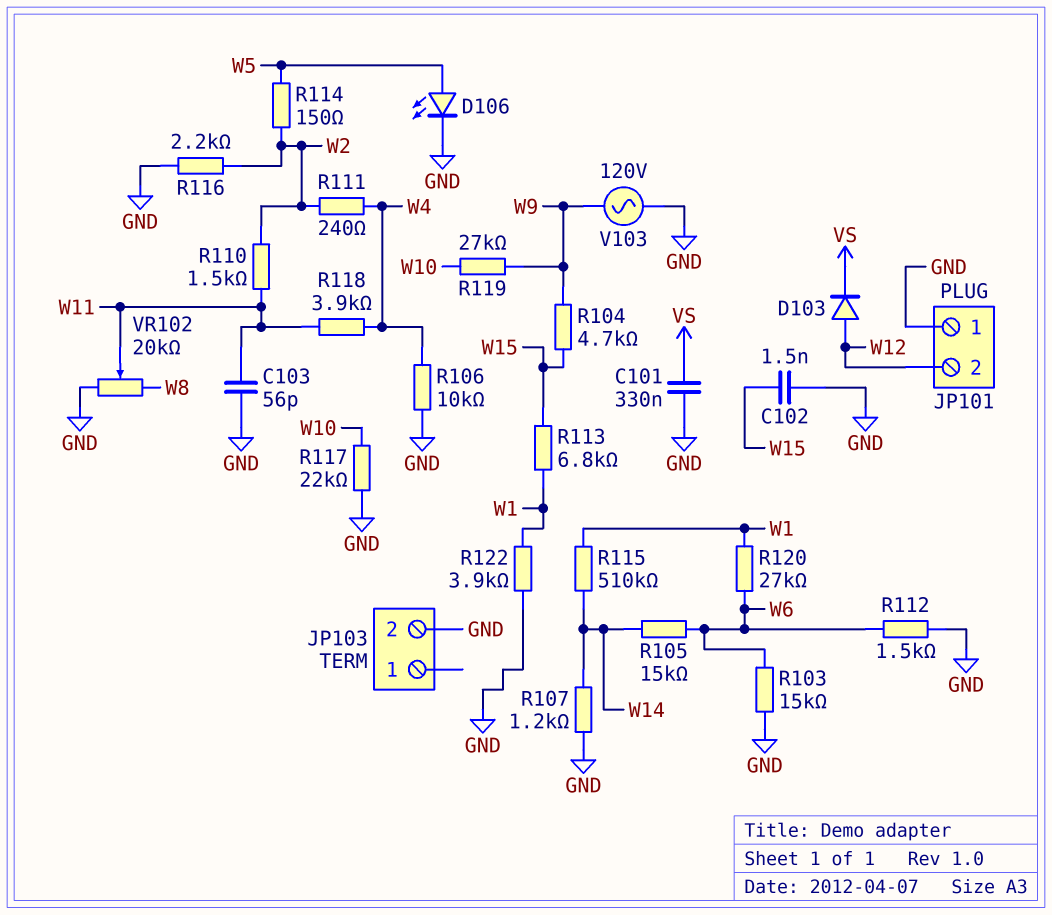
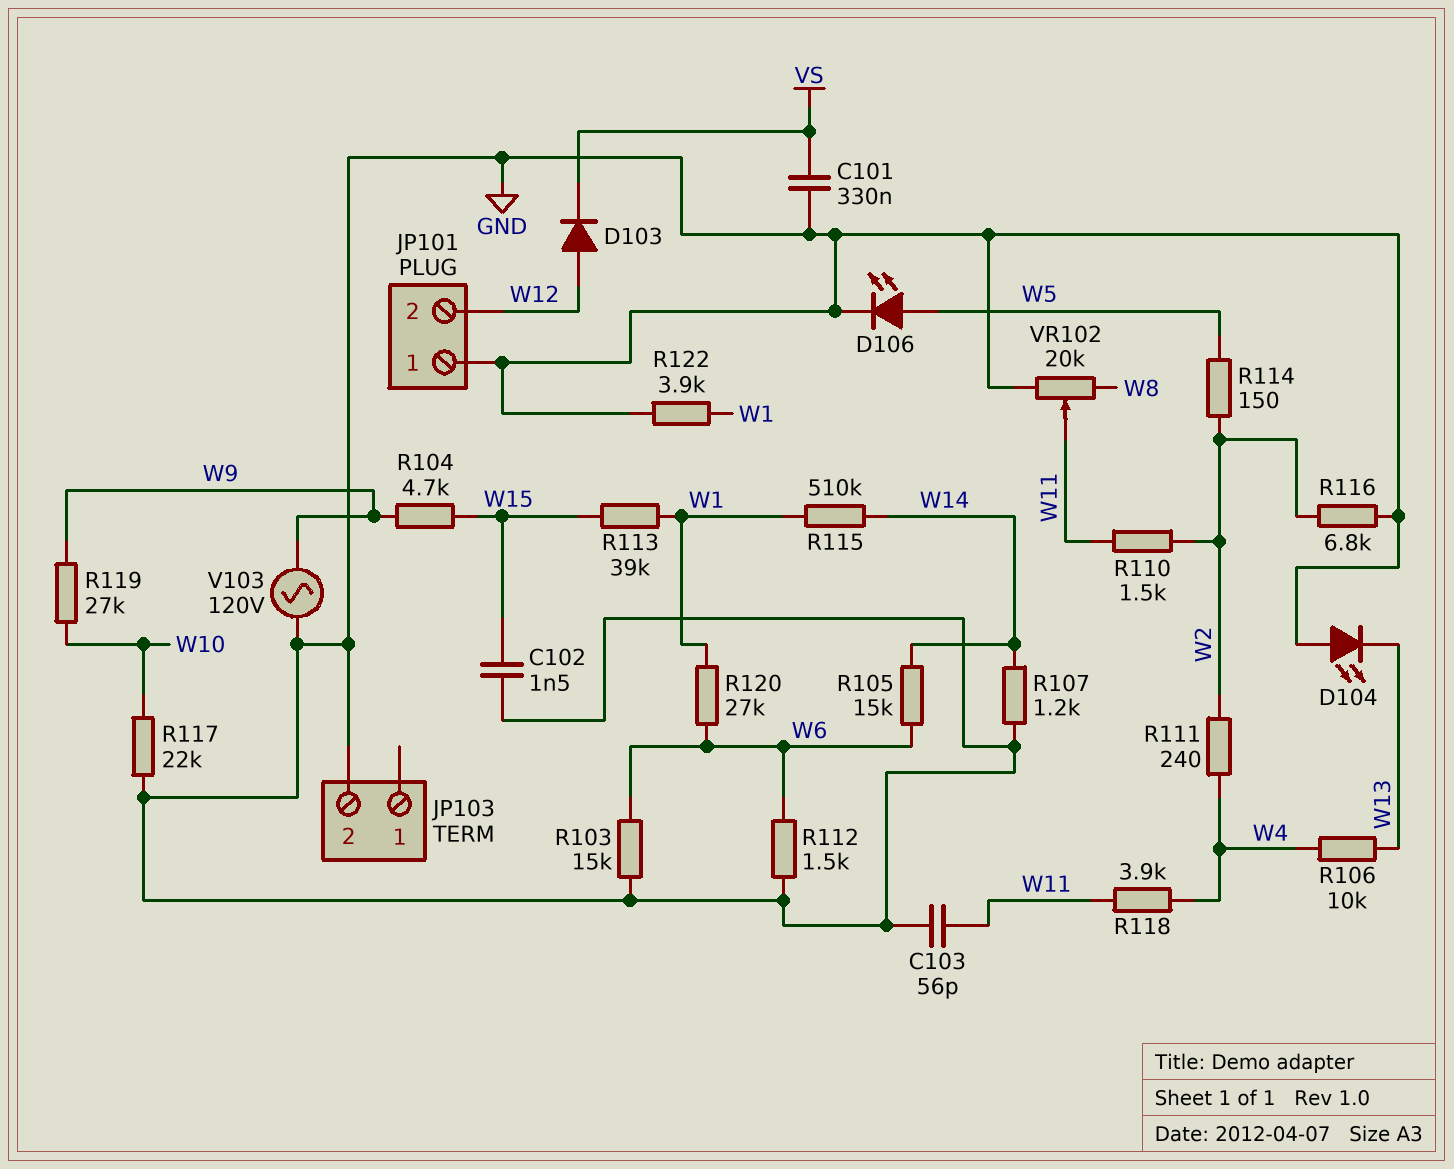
D104: none -> LED (A GND, K W13)
R106: 10k (GND, W4) -> 10k (W4, W13)
R113: 6.8k (W1, W15) -> 39k (W1, W15)
R116: 2.2k (GND, W2) -> 6.8k (GND, W2)

